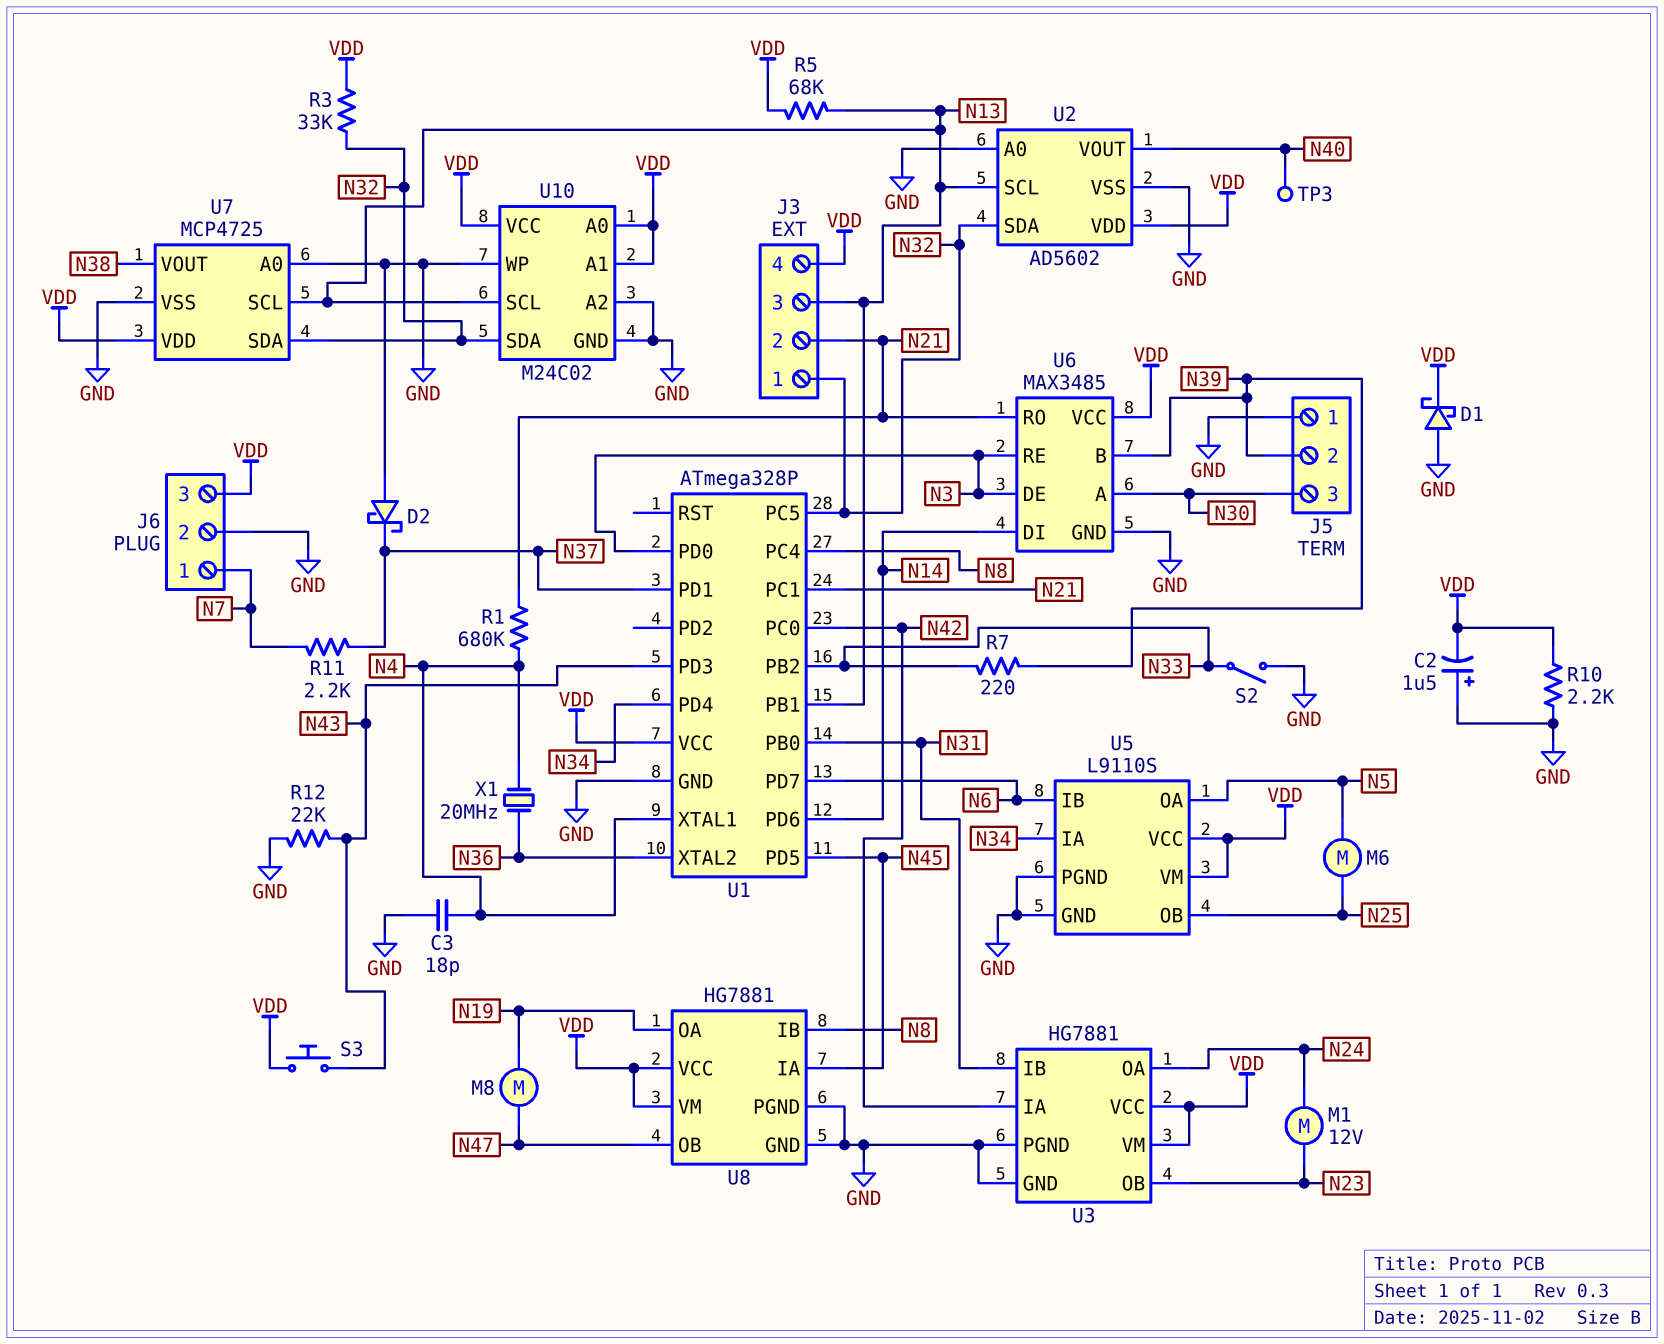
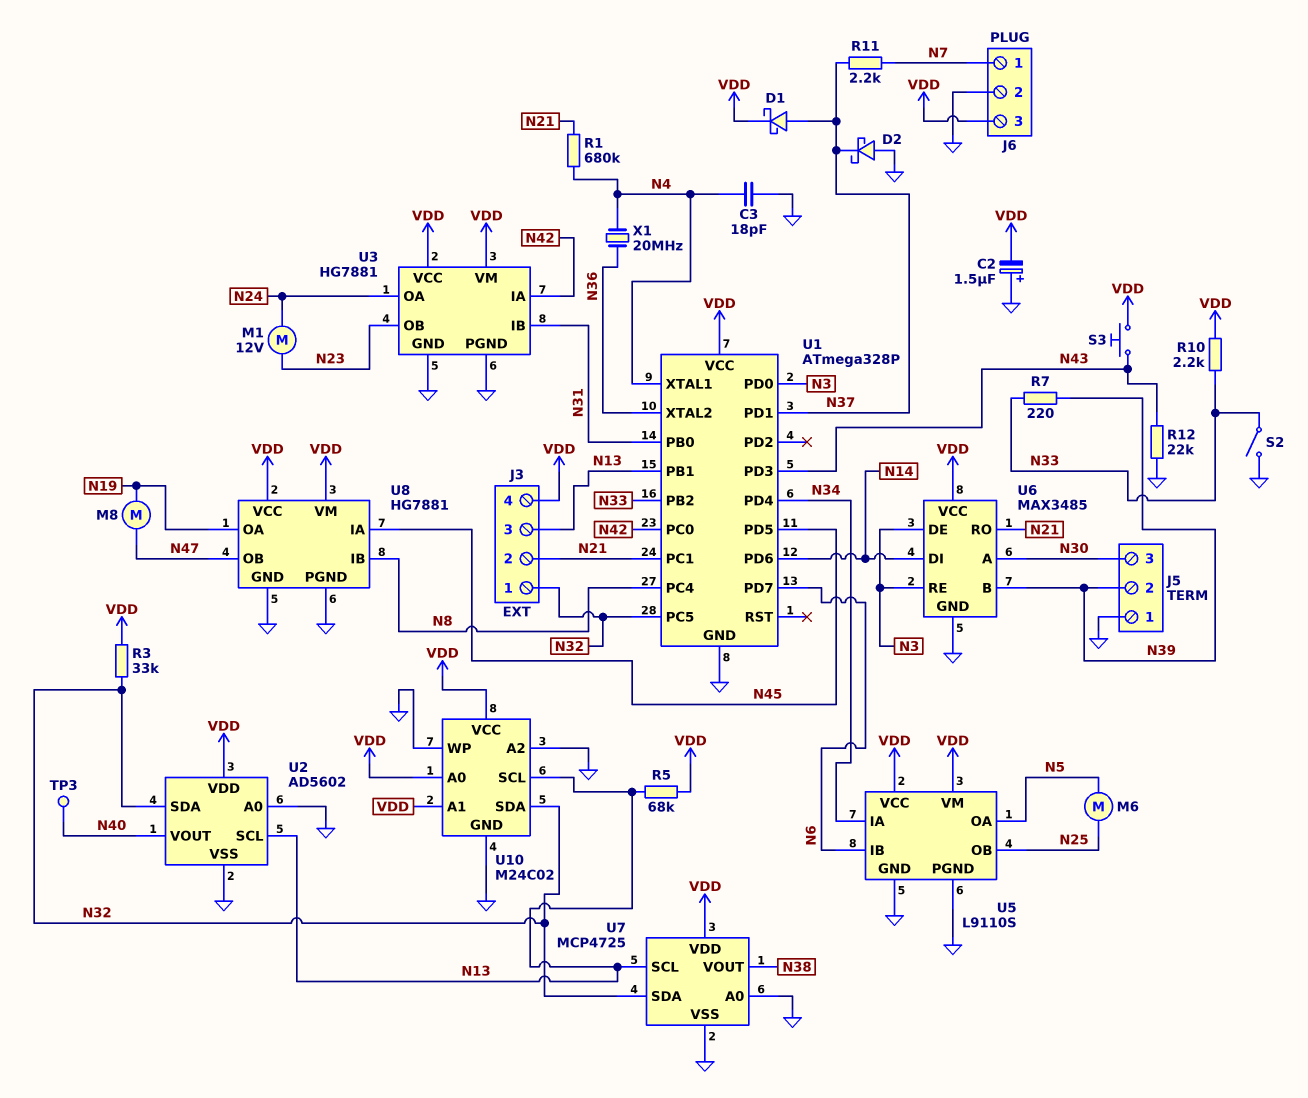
D1: schottky (A GND, K VDD) -> schottky (A N37, K VDD)
R10: 2.2k (GND, VDD) -> 2.2k (N33, VDD)

